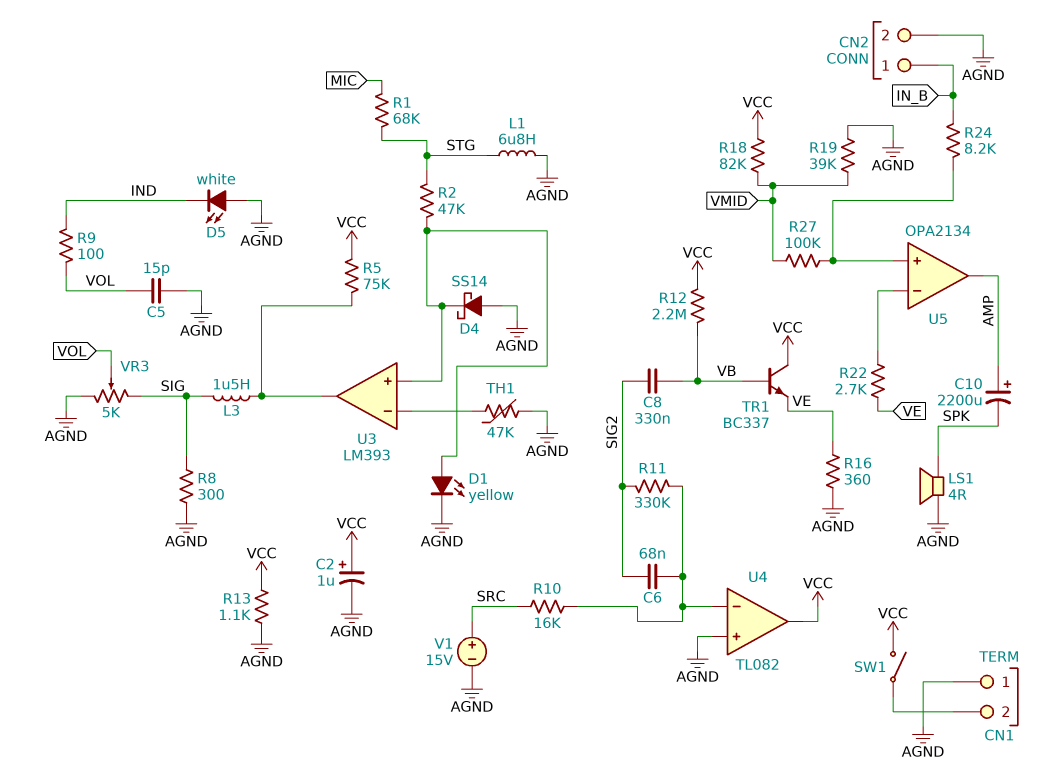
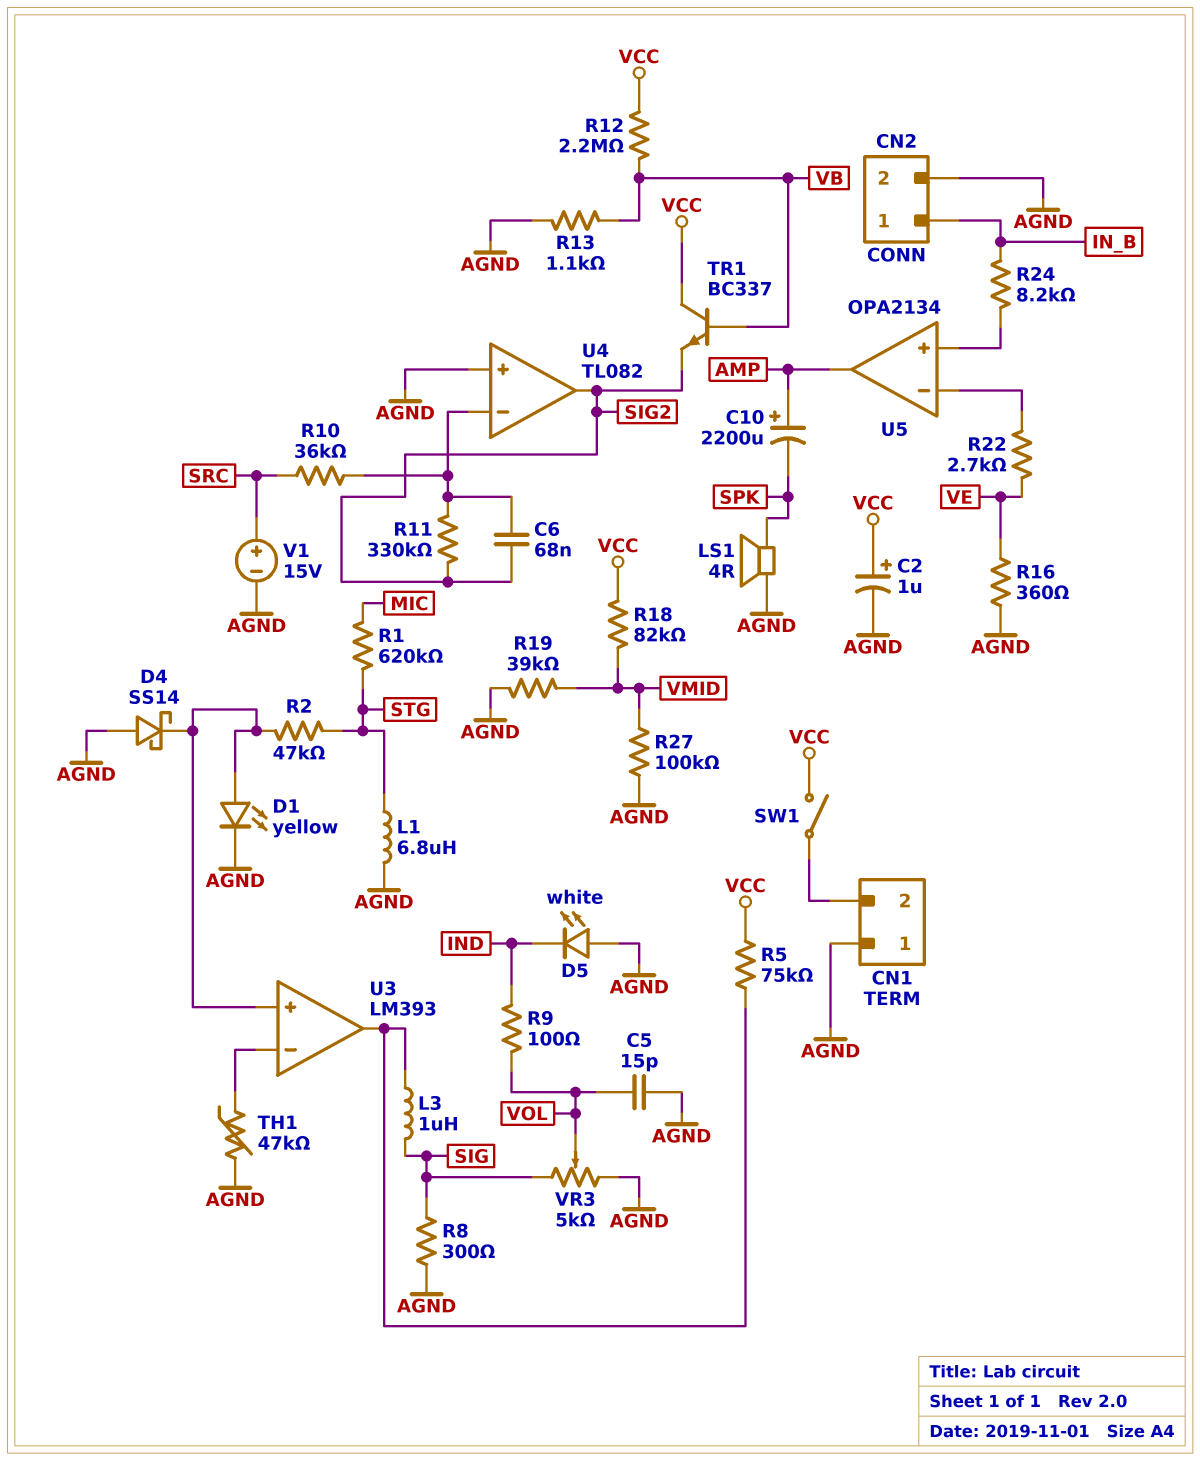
C8: 330nF (SIG2, VB) -> none
L3: 1.5uH (SIG, U3/out) -> 1uH (SIG, U3/out)
R1: 68k (MIC, STG) -> 620k (MIC, STG)
R10: 16k (SRC, U4/in-) -> 36k (SRC, U4/in-)
R13: 1.1k (AGND, VCC) -> 1.1k (AGND, VB)
R27: 100k (U5/in+, VMID) -> 100k (AGND, VMID)
TR1: NPN BC337 (B VB, C VCC, E VE) -> NPN BC337 (B VB, C VCC, E SIG2)
U4 pin out: VCC -> SIG2

